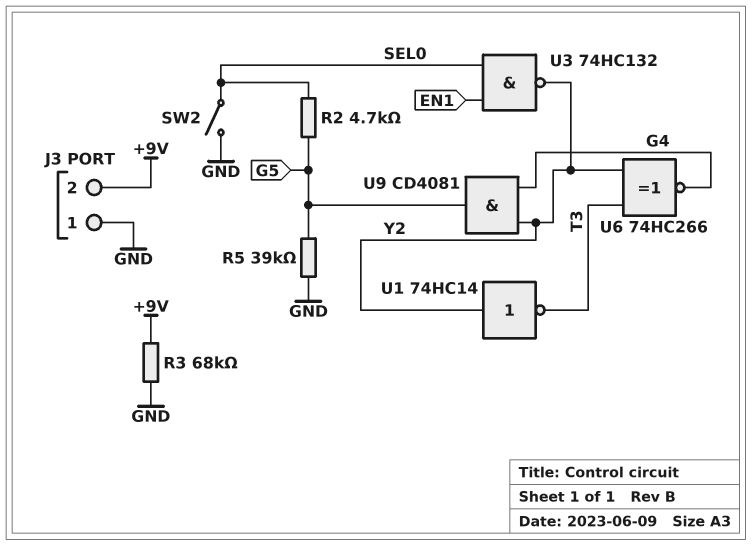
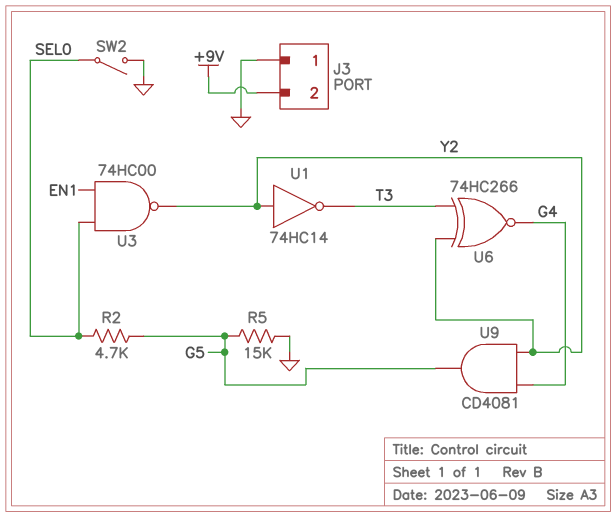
R3: 68k (+9V, GND) -> none
R5: 39k (G5, GND) -> 15k (G5, GND)
U3: NAND 74HC132 (in EN1, in SEL0, out Y2) -> NAND 74HC00 (in EN1, in SEL0, out Y2)

